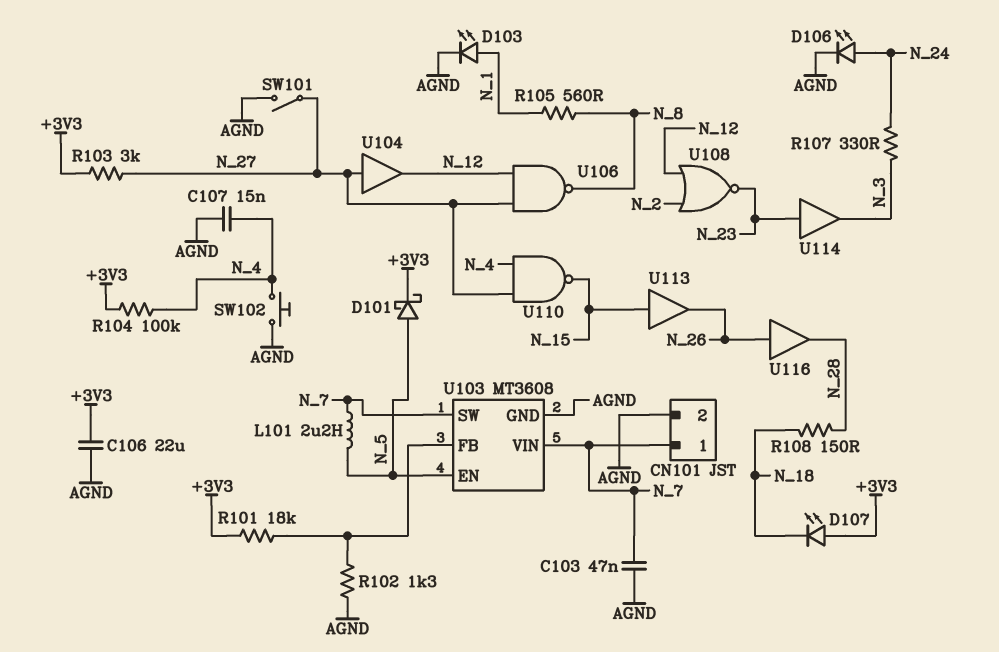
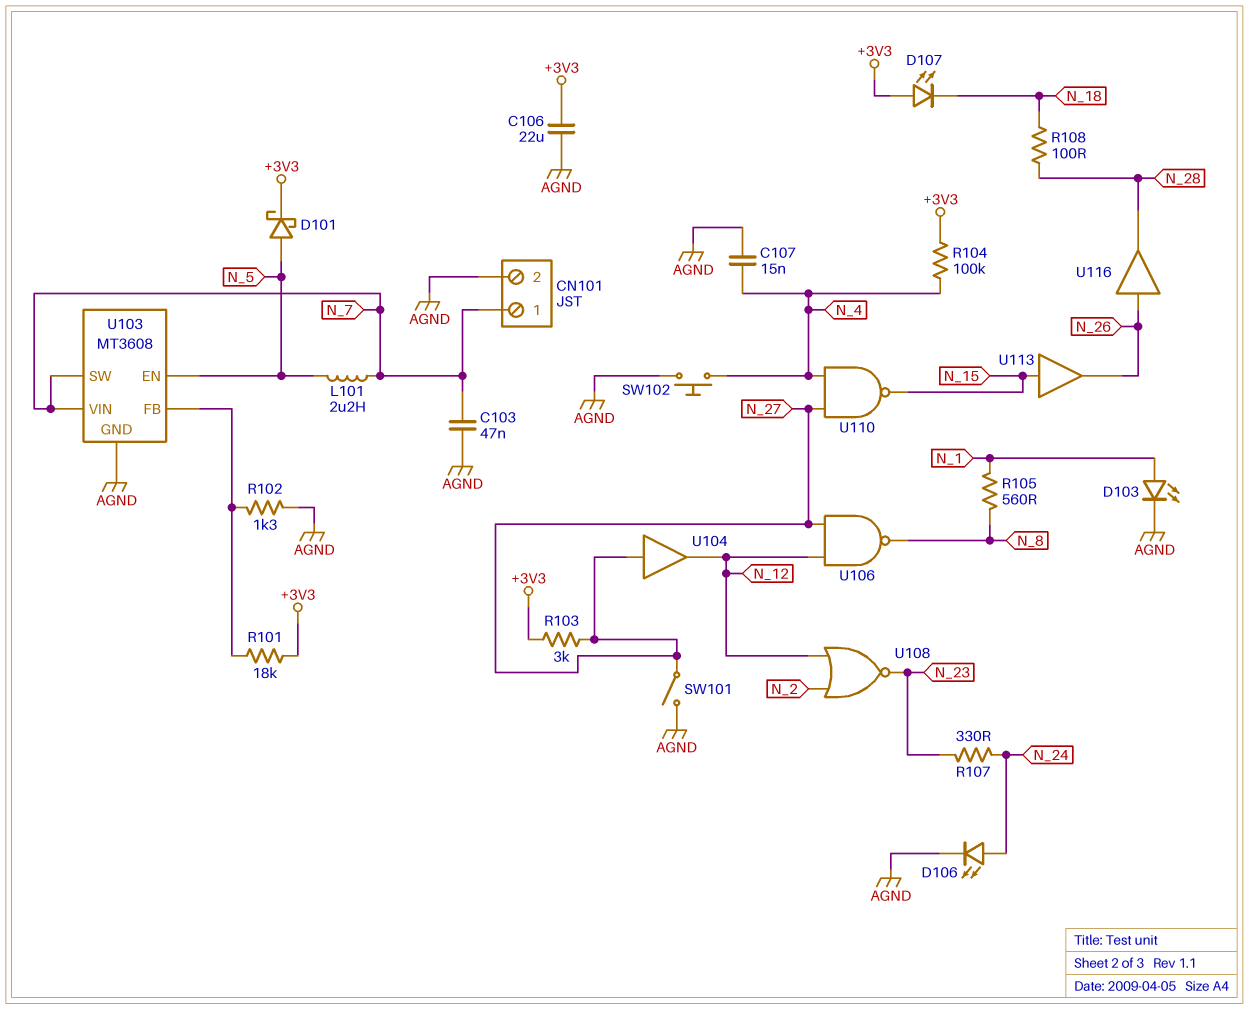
R107: 330 (N_3, N_24) -> 330 (N_23, N_24)
R108: 150 (N_18, N_28) -> 100 (N_18, N_28)
U114: buffer (in N_23, out N_3) -> none

